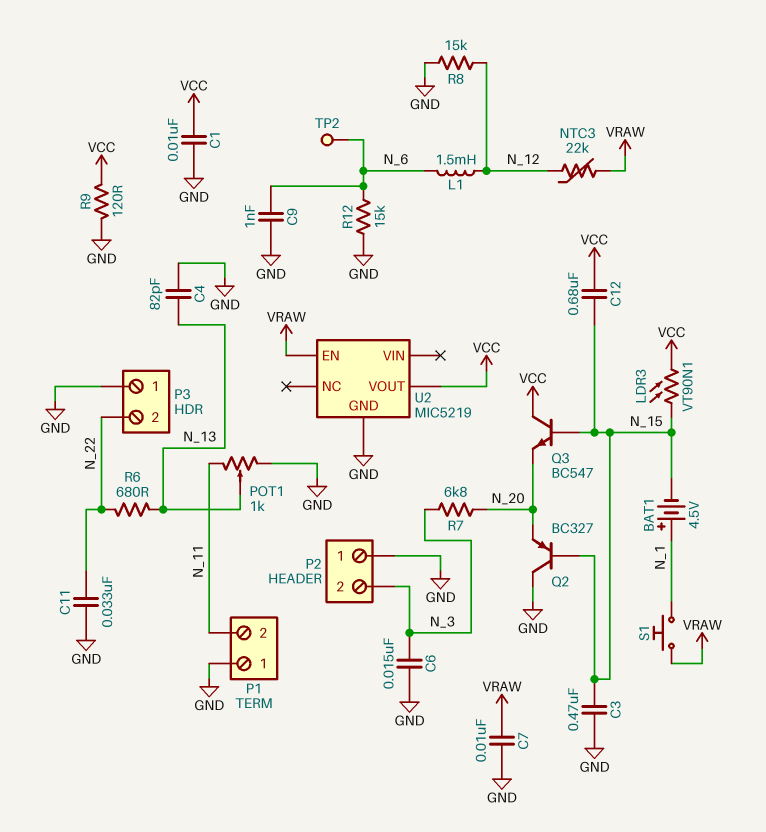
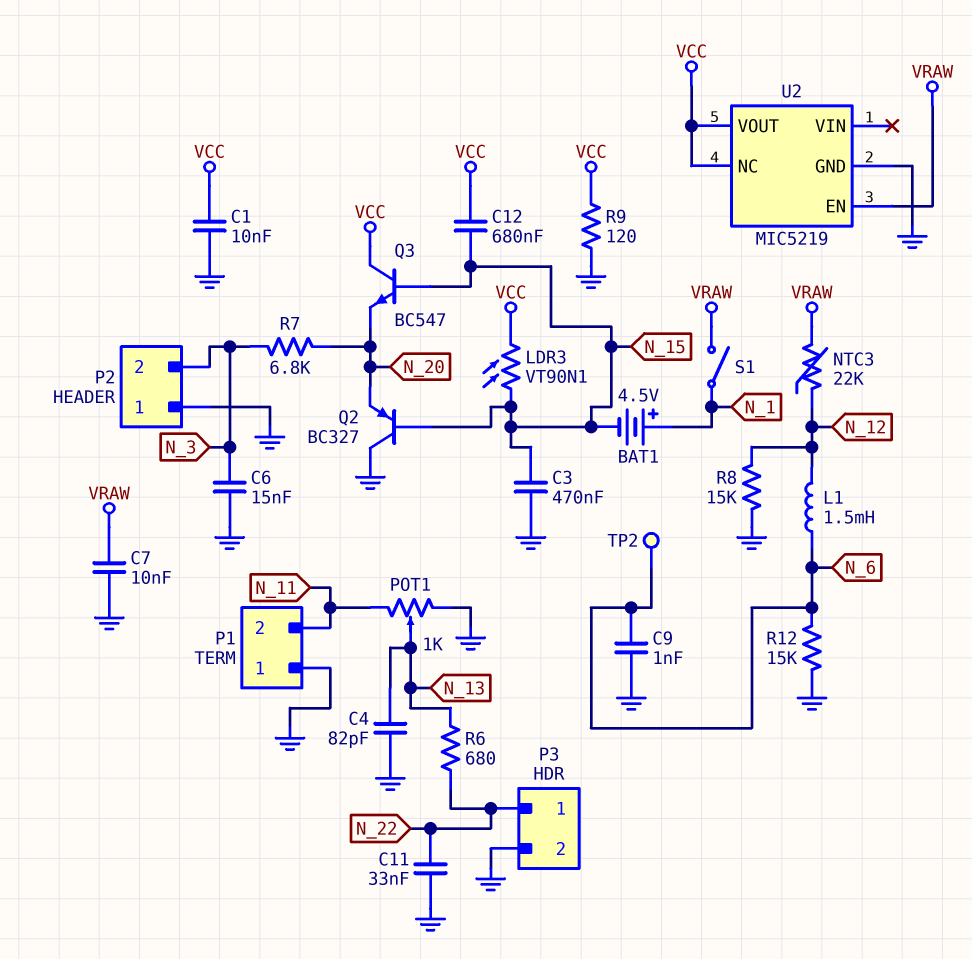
P3 pin 1: GND -> N_22
P3 pin 2: N_22 -> GND
S1: button (N_1, VRAW) -> switch (N_1, VRAW)
U2 pin NC: none -> VCC

